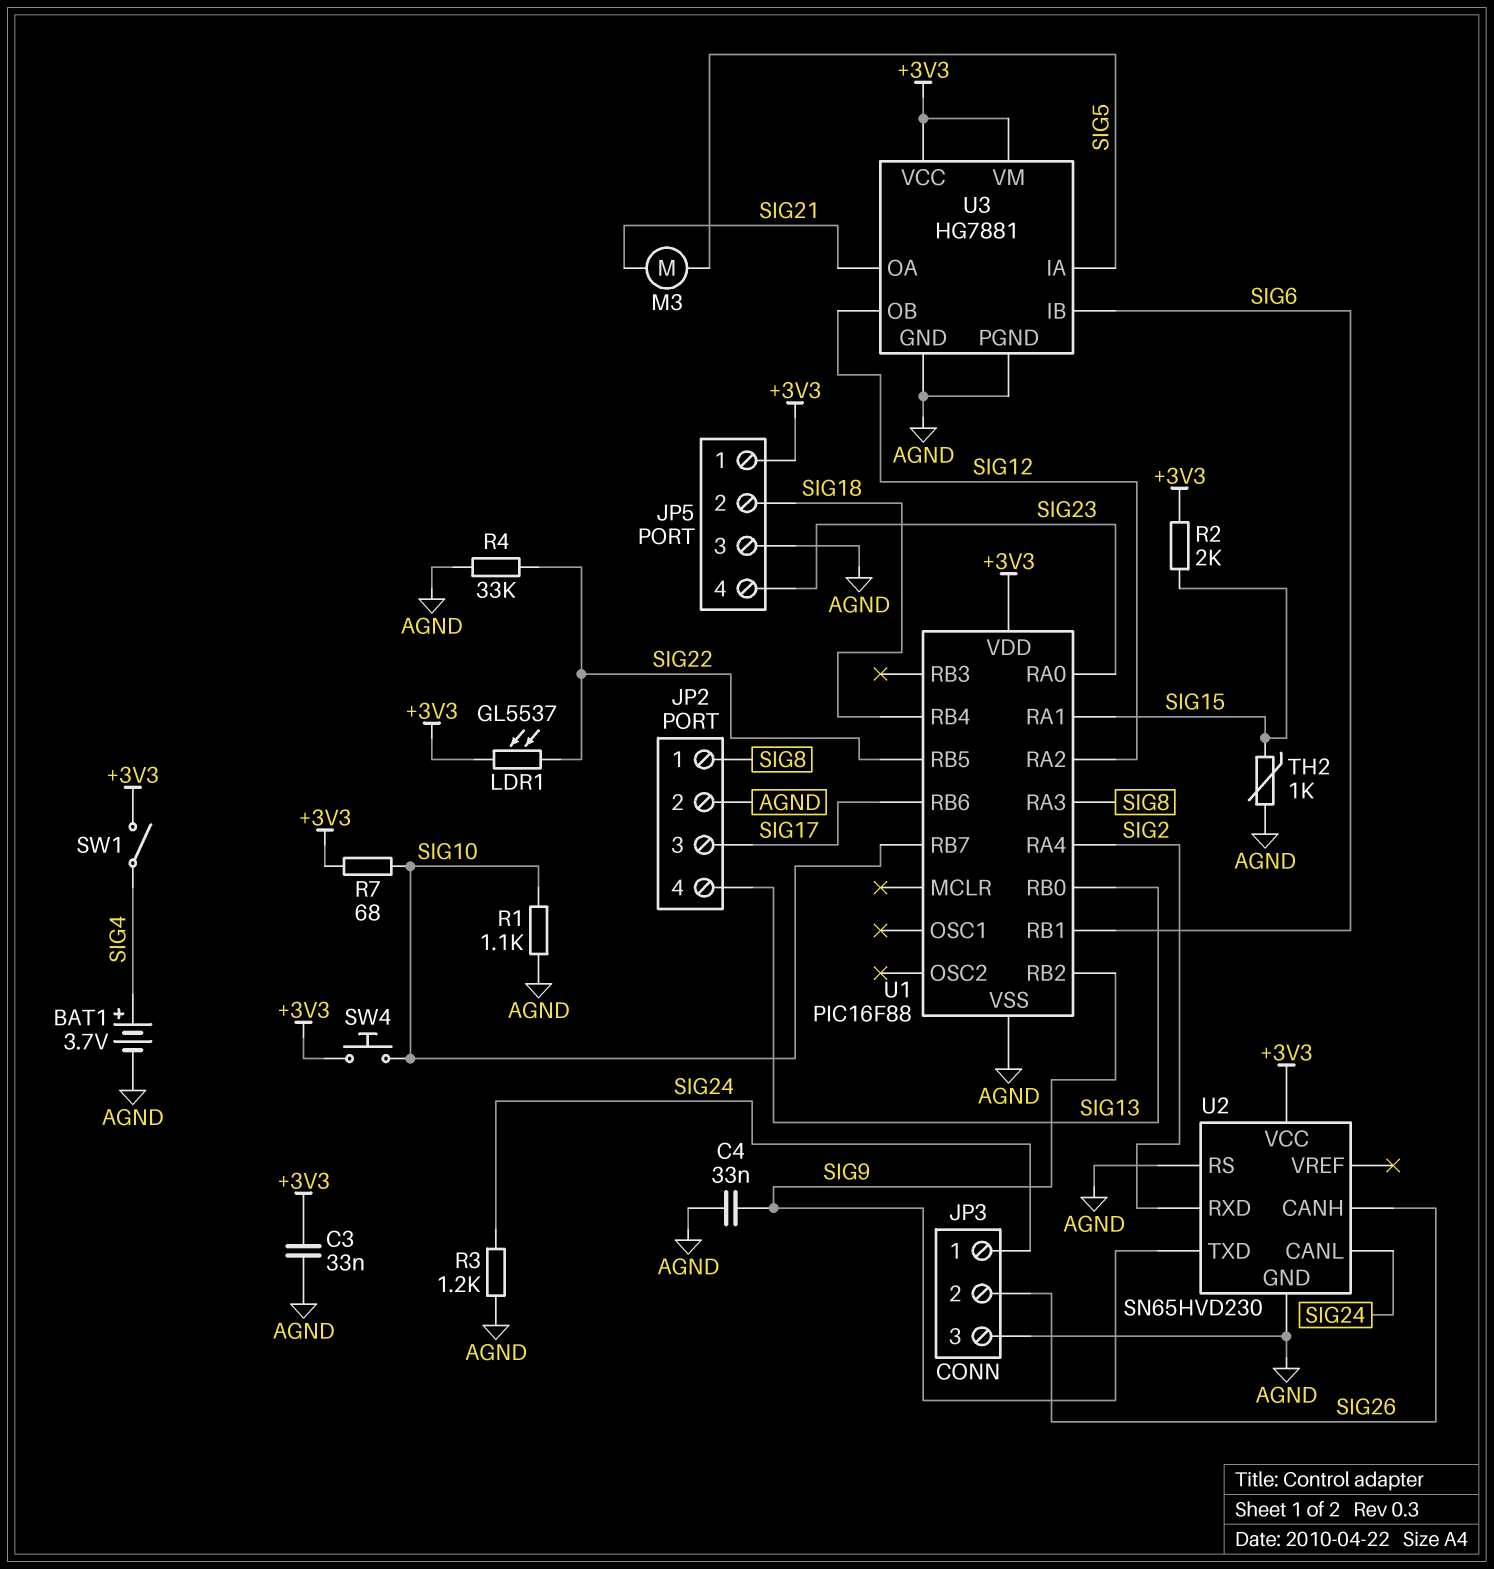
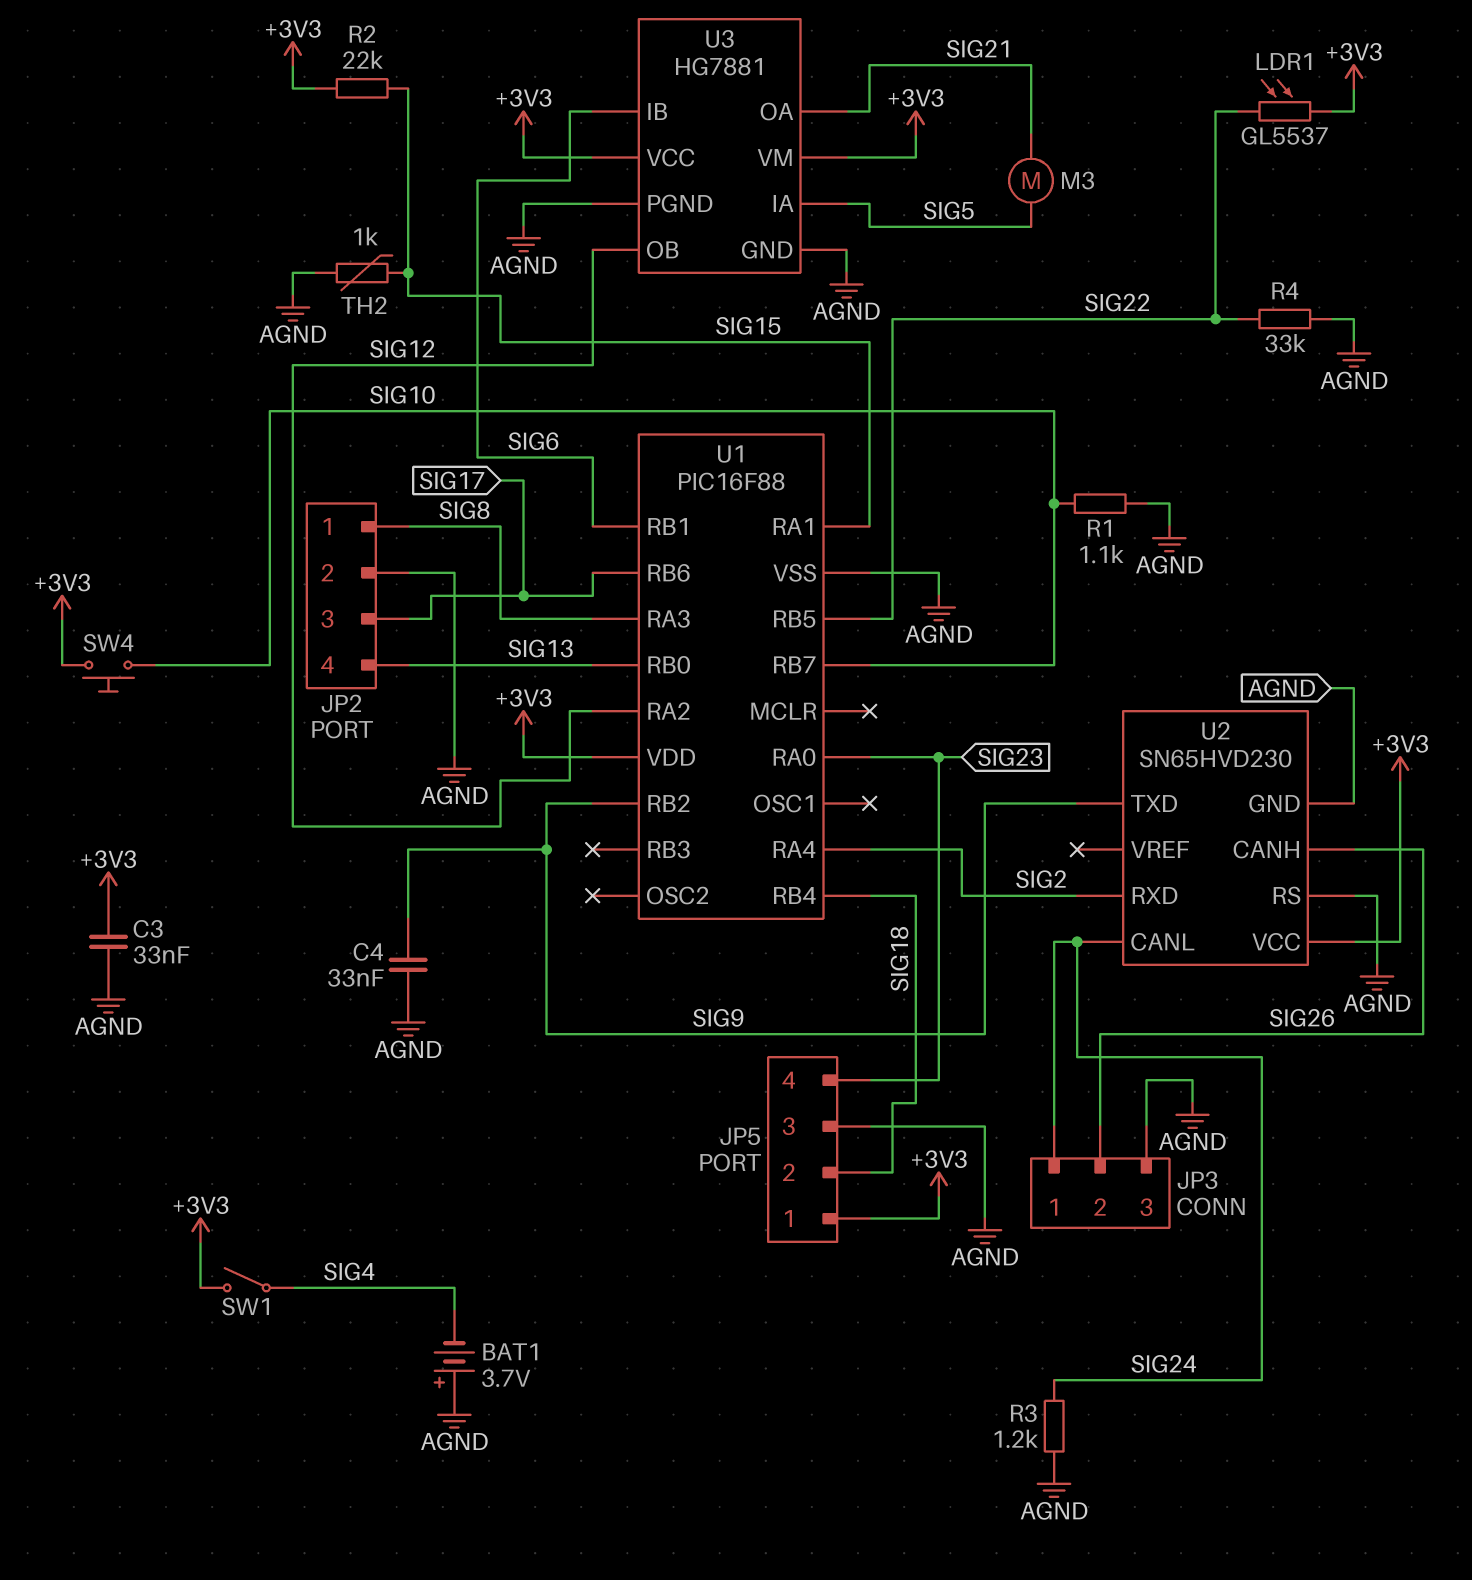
BAT1: 3.7V (plus SIG4, minus AGND) -> 3.7V (plus AGND, minus SIG4)
R2: 2k (+3V3, SIG15) -> 22k (+3V3, SIG15)
R7: 68 (+3V3, SIG10) -> none

